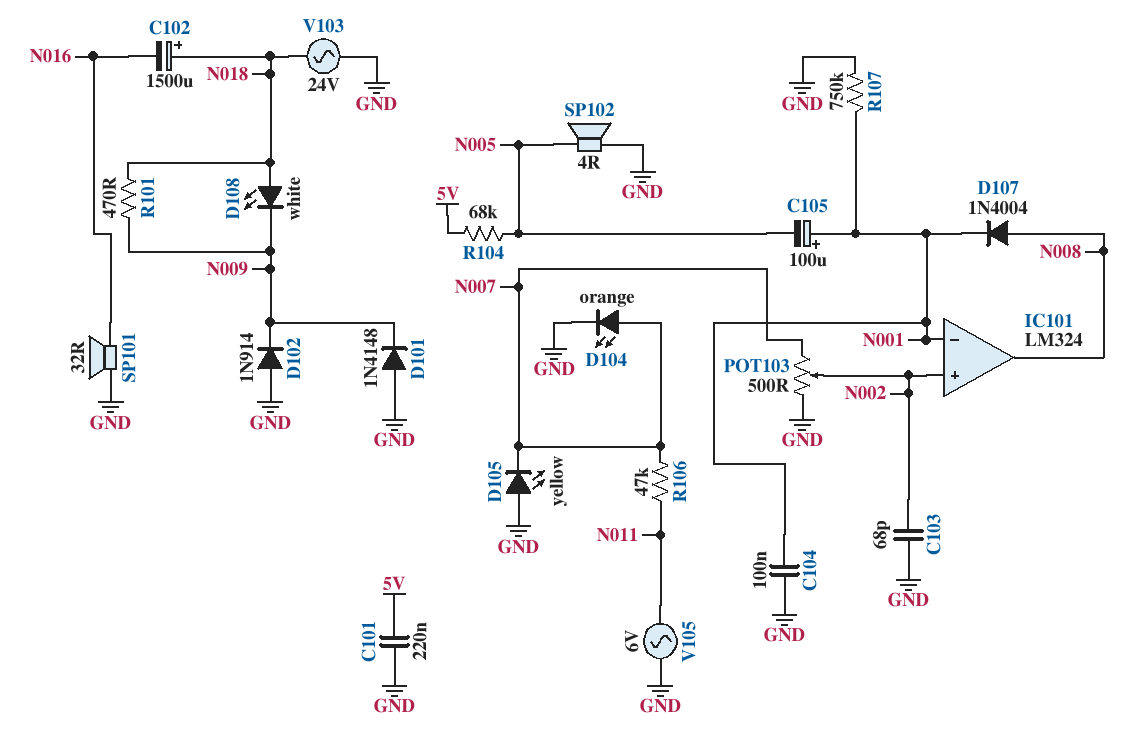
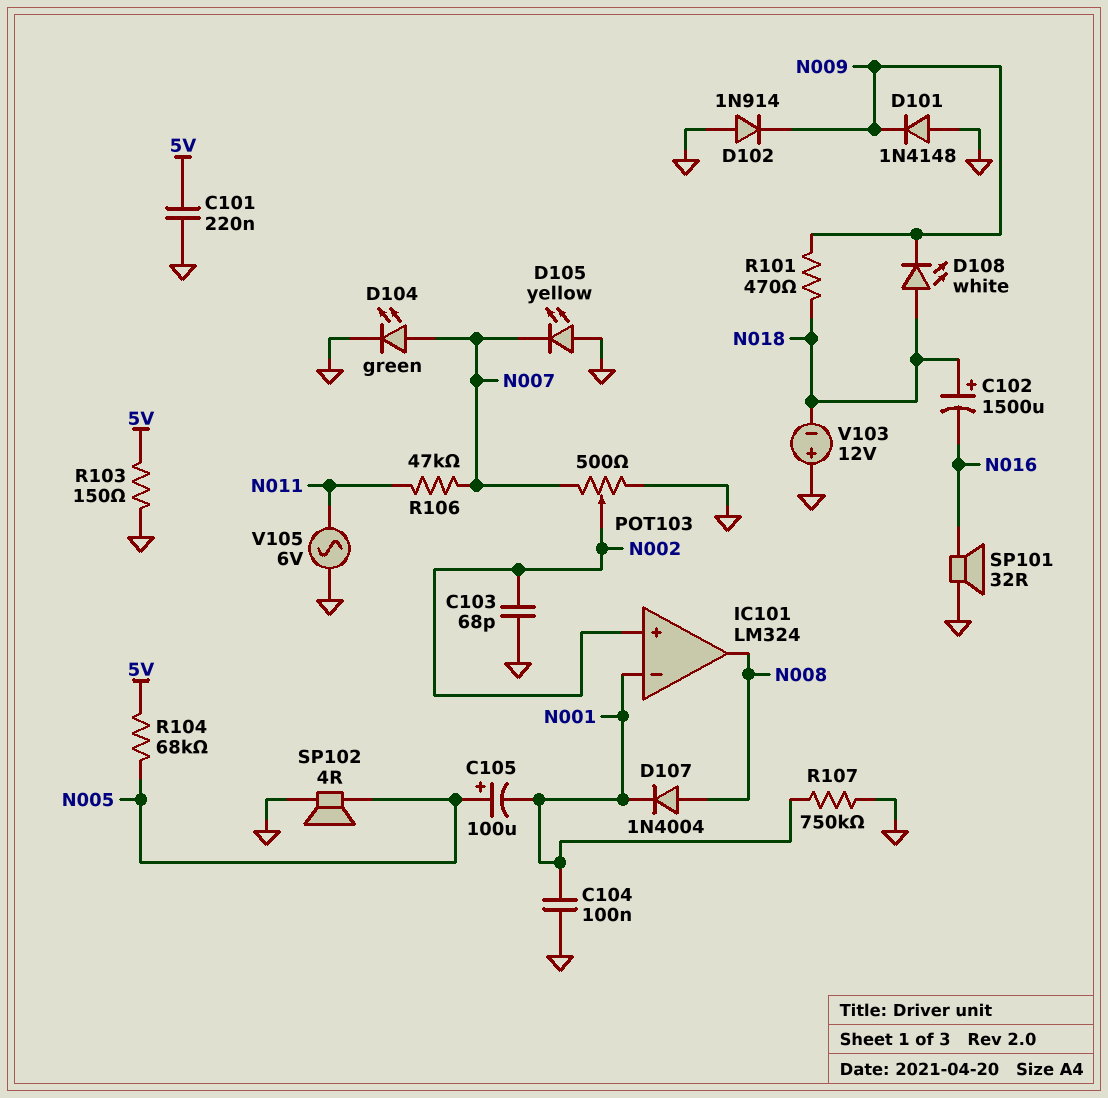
C105: 100uF (plus N001, minus N005) -> 100uF (plus N005, minus N001)
D104: LED orange (A N007, K GND) -> LED green (A N007, K GND)
R103: none -> 150 (5V, GND)
V103: AC 24V (GND, N018) -> 12V (plus GND, minus N018)

